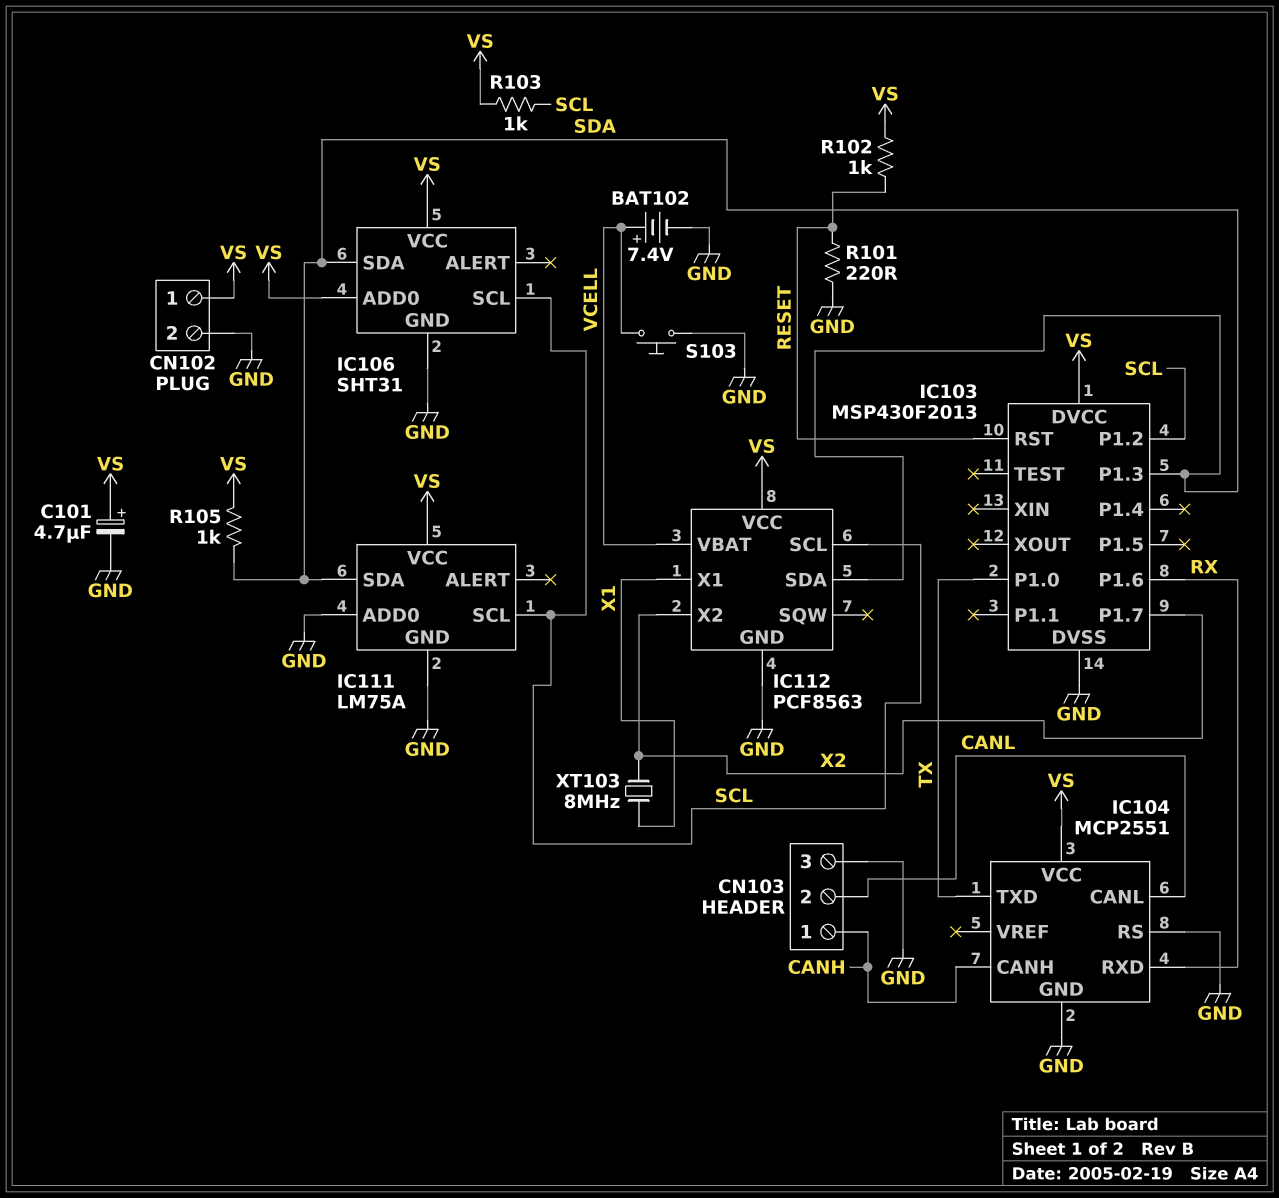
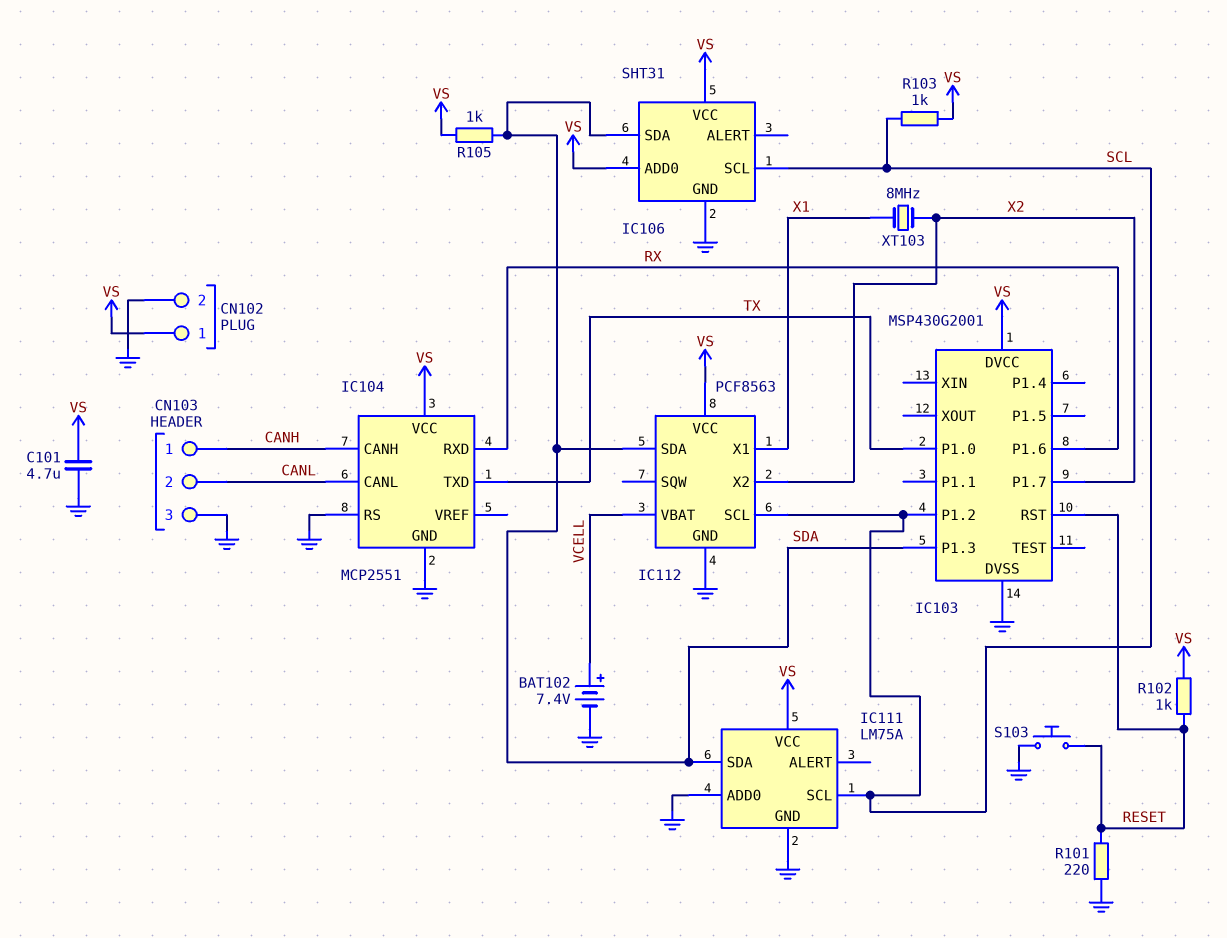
C101: 4.7uF (plus VS, minus GND) -> 4.7uF (GND, VS)
IC103: MSP430F2013 -> MSP430G2001
S103: button (GND, VCELL) -> button (GND, RESET)

